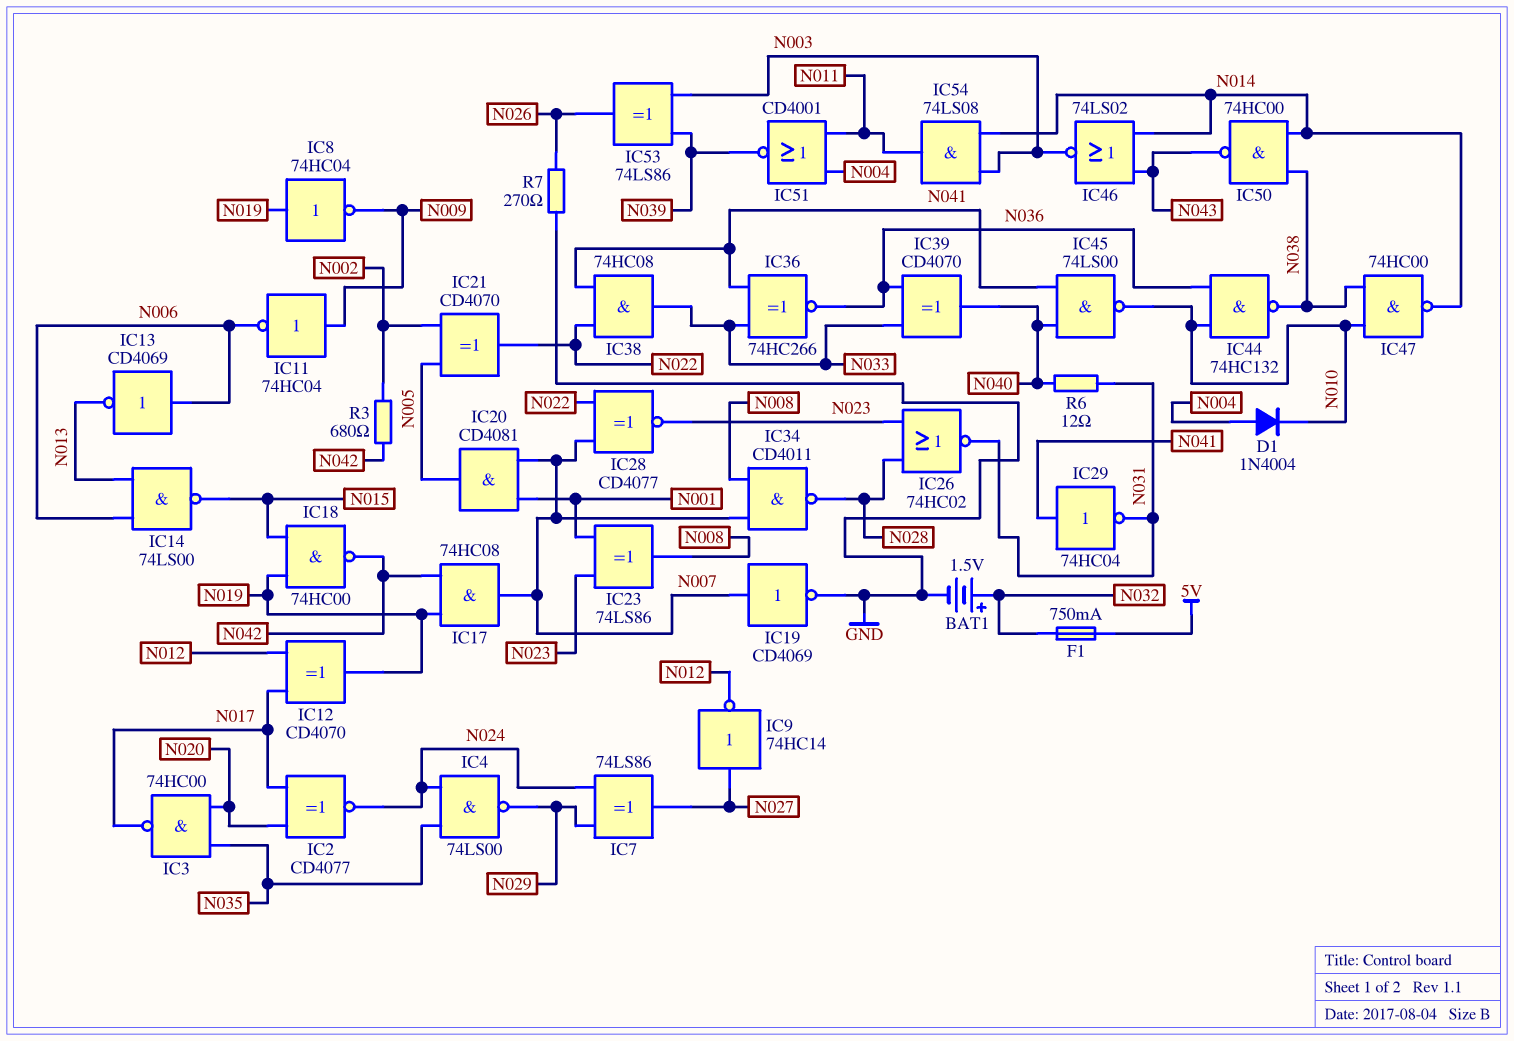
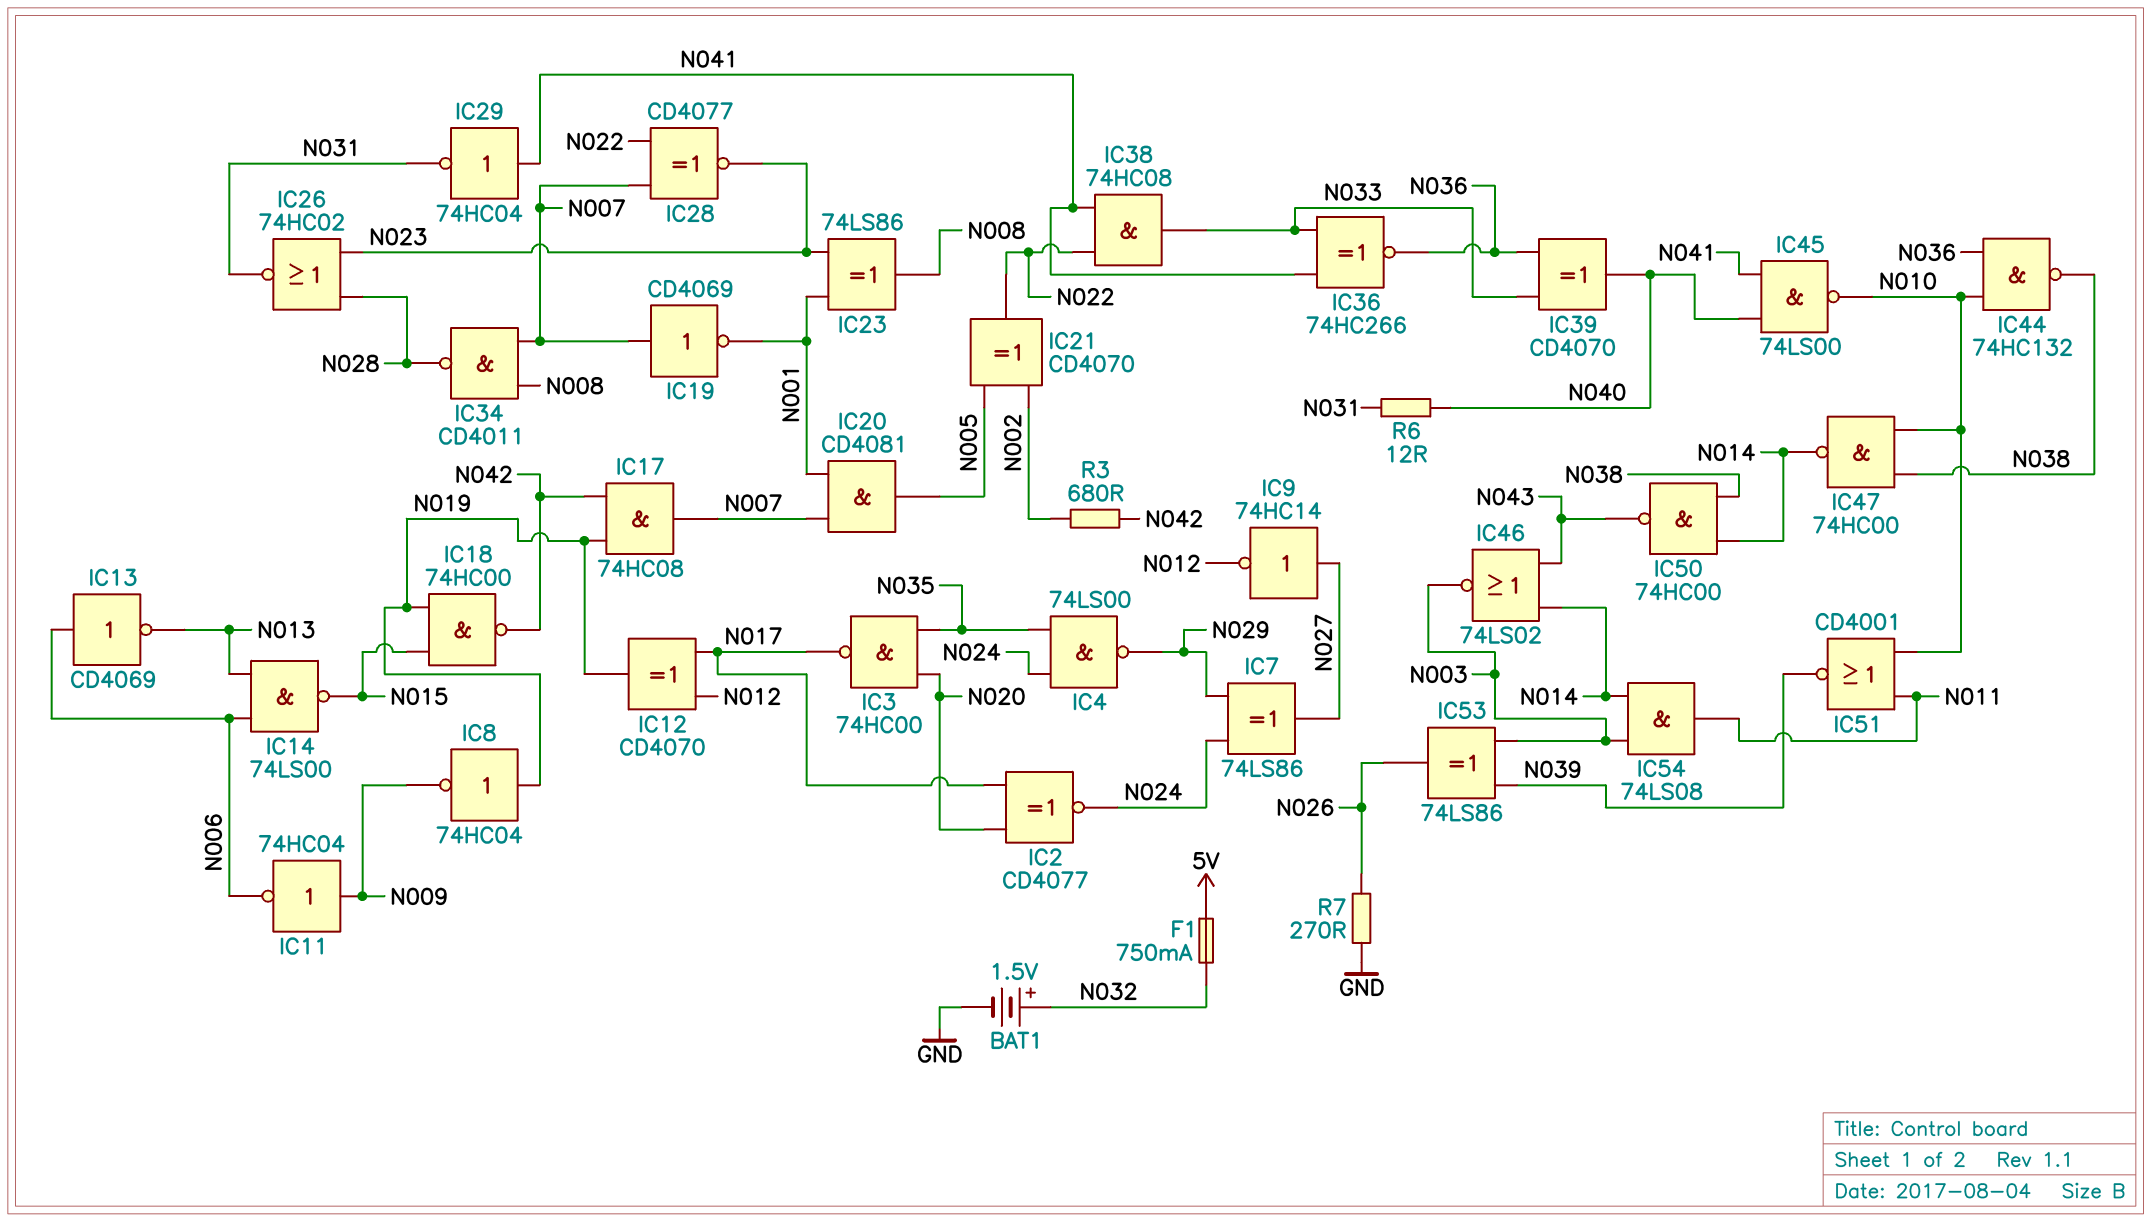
D1: diode 1N4004 (A N004, K N010) -> none
IC19: NOT CD4069 (in N007, out GND) -> NOT CD4069 (in N007, out N001)
IC51: NOR CD4001 (in N004, in N011, out N039) -> NOR CD4001 (in N010, in N011, out N039)

